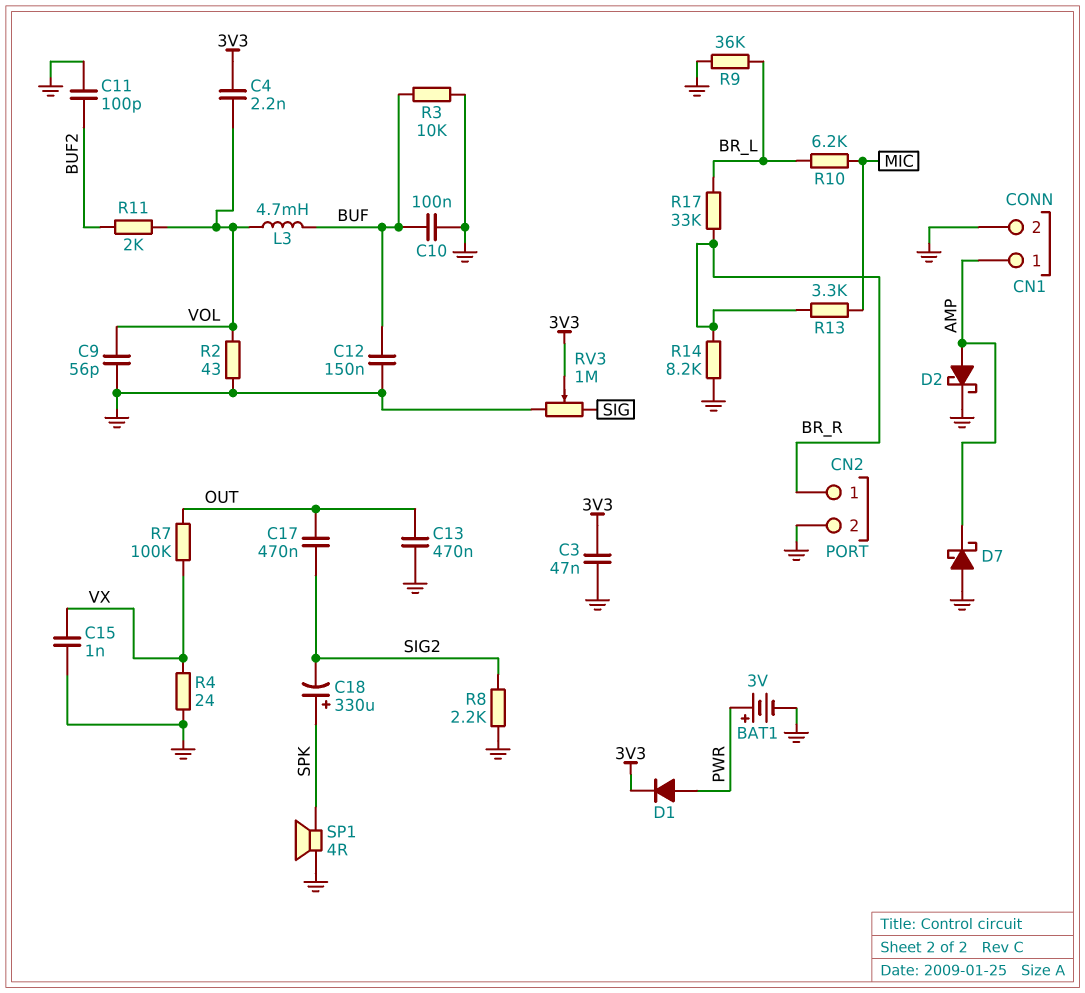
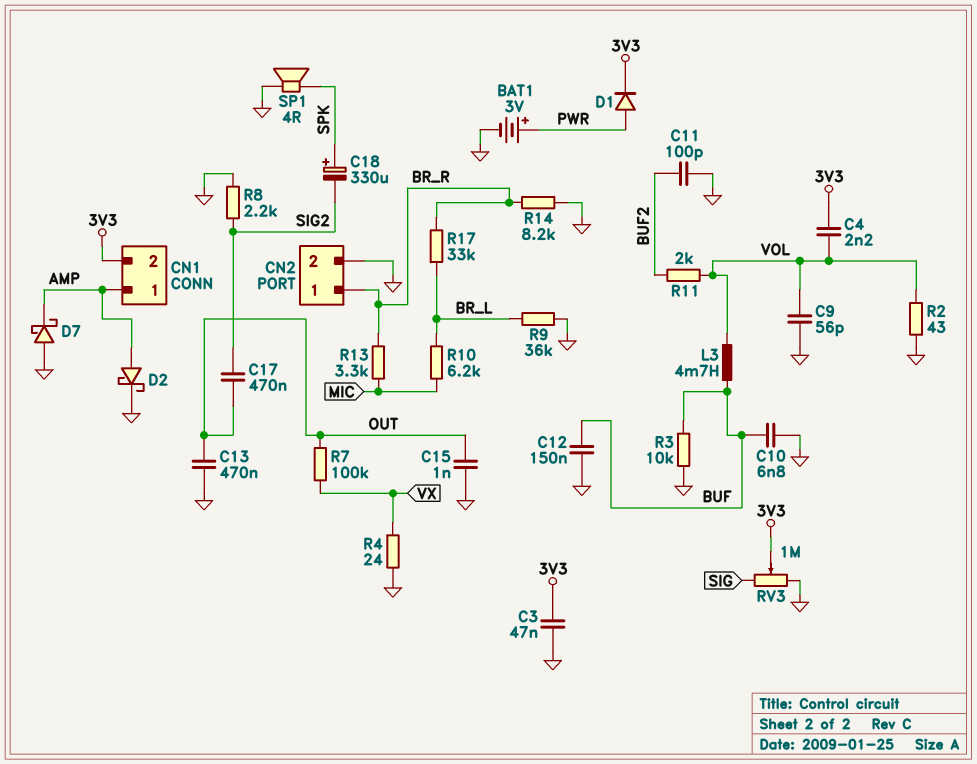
C10: 100nF (BUF, GND) -> 6.8nF (BUF, GND)
C15: 1nF (GND, VX) -> 1nF (GND, OUT)
CN1 pin 2: GND -> 3V3

